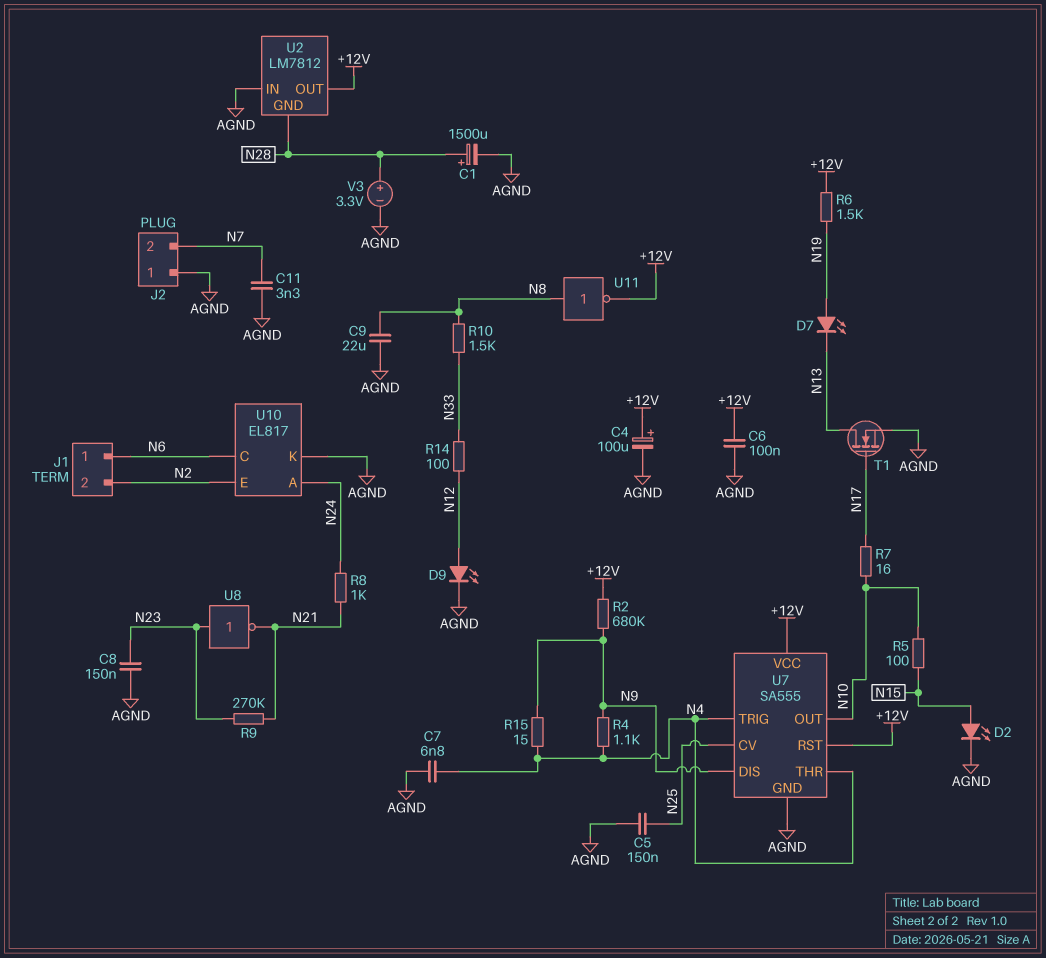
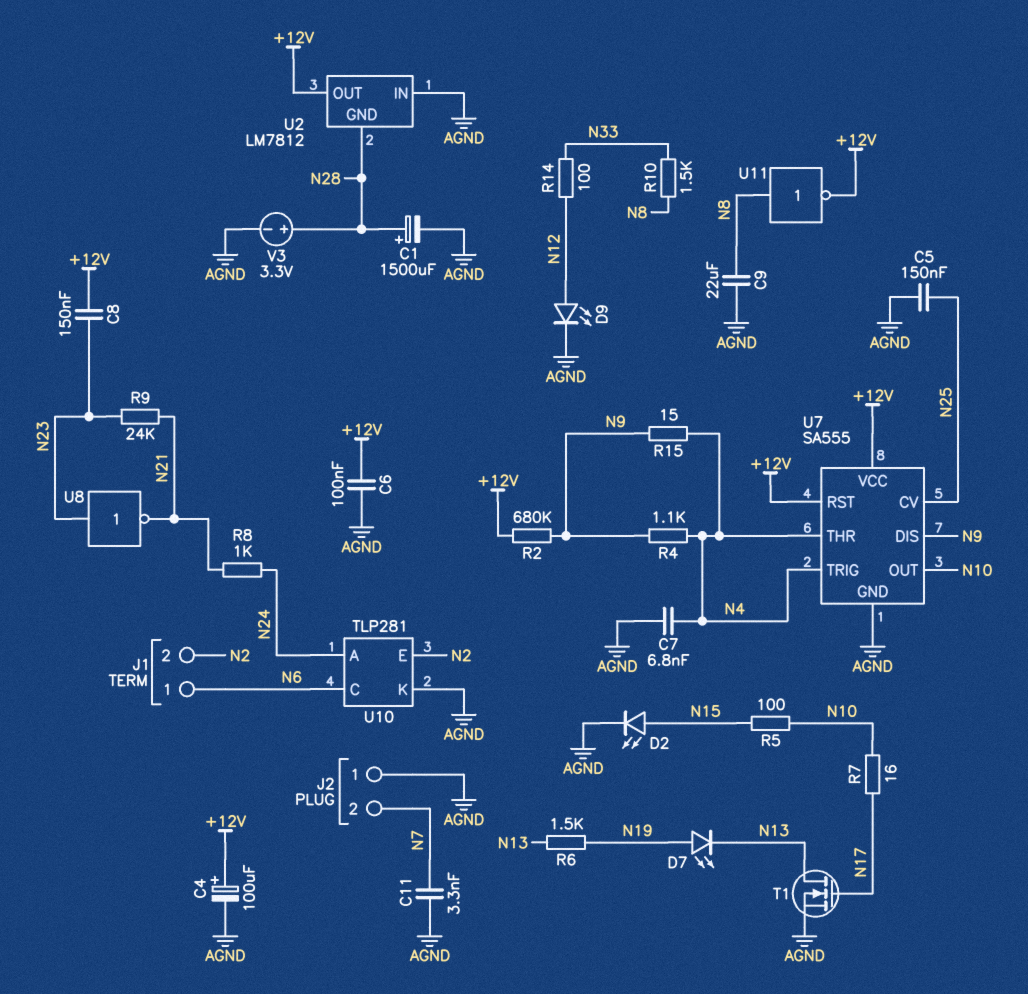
C8: 150nF (AGND, N23) -> 150nF (+12V, N23)
R6: 1.5k (+12V, N19) -> 1.5k (N13, N19)
R9: 270k (N21, N23) -> 24k (N21, N23)
U10: EL817 -> TLP281

